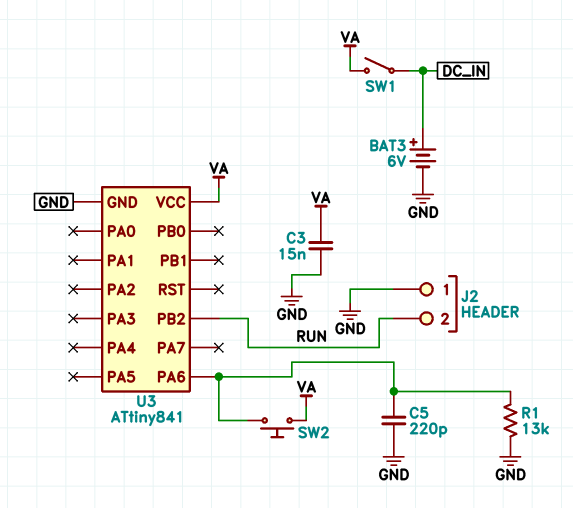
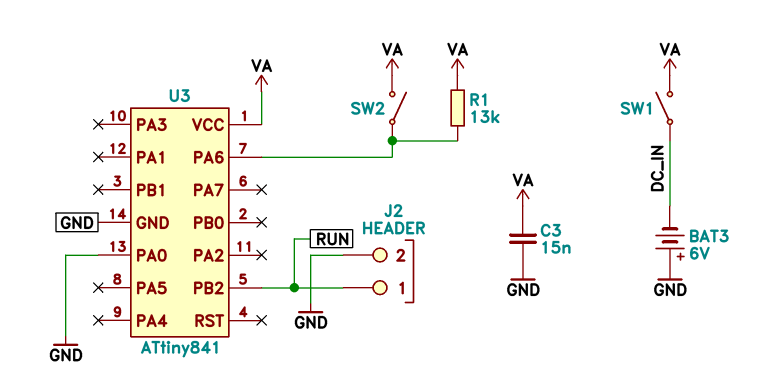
BAT3: 6V (plus DC_IN, minus GND) -> 6V (plus GND, minus DC_IN)
C5: 220pF (GND, U3/PA6) -> none
J2 pin 1: GND -> RUN
J2 pin 2: RUN -> GND
R1: 13k (GND, U3/PA6) -> 13k (U3/PA6, VA)
SW2: button (U3/PA6, VA) -> switch (U3/PA6, VA)
U3 pin PA0: none -> GND

